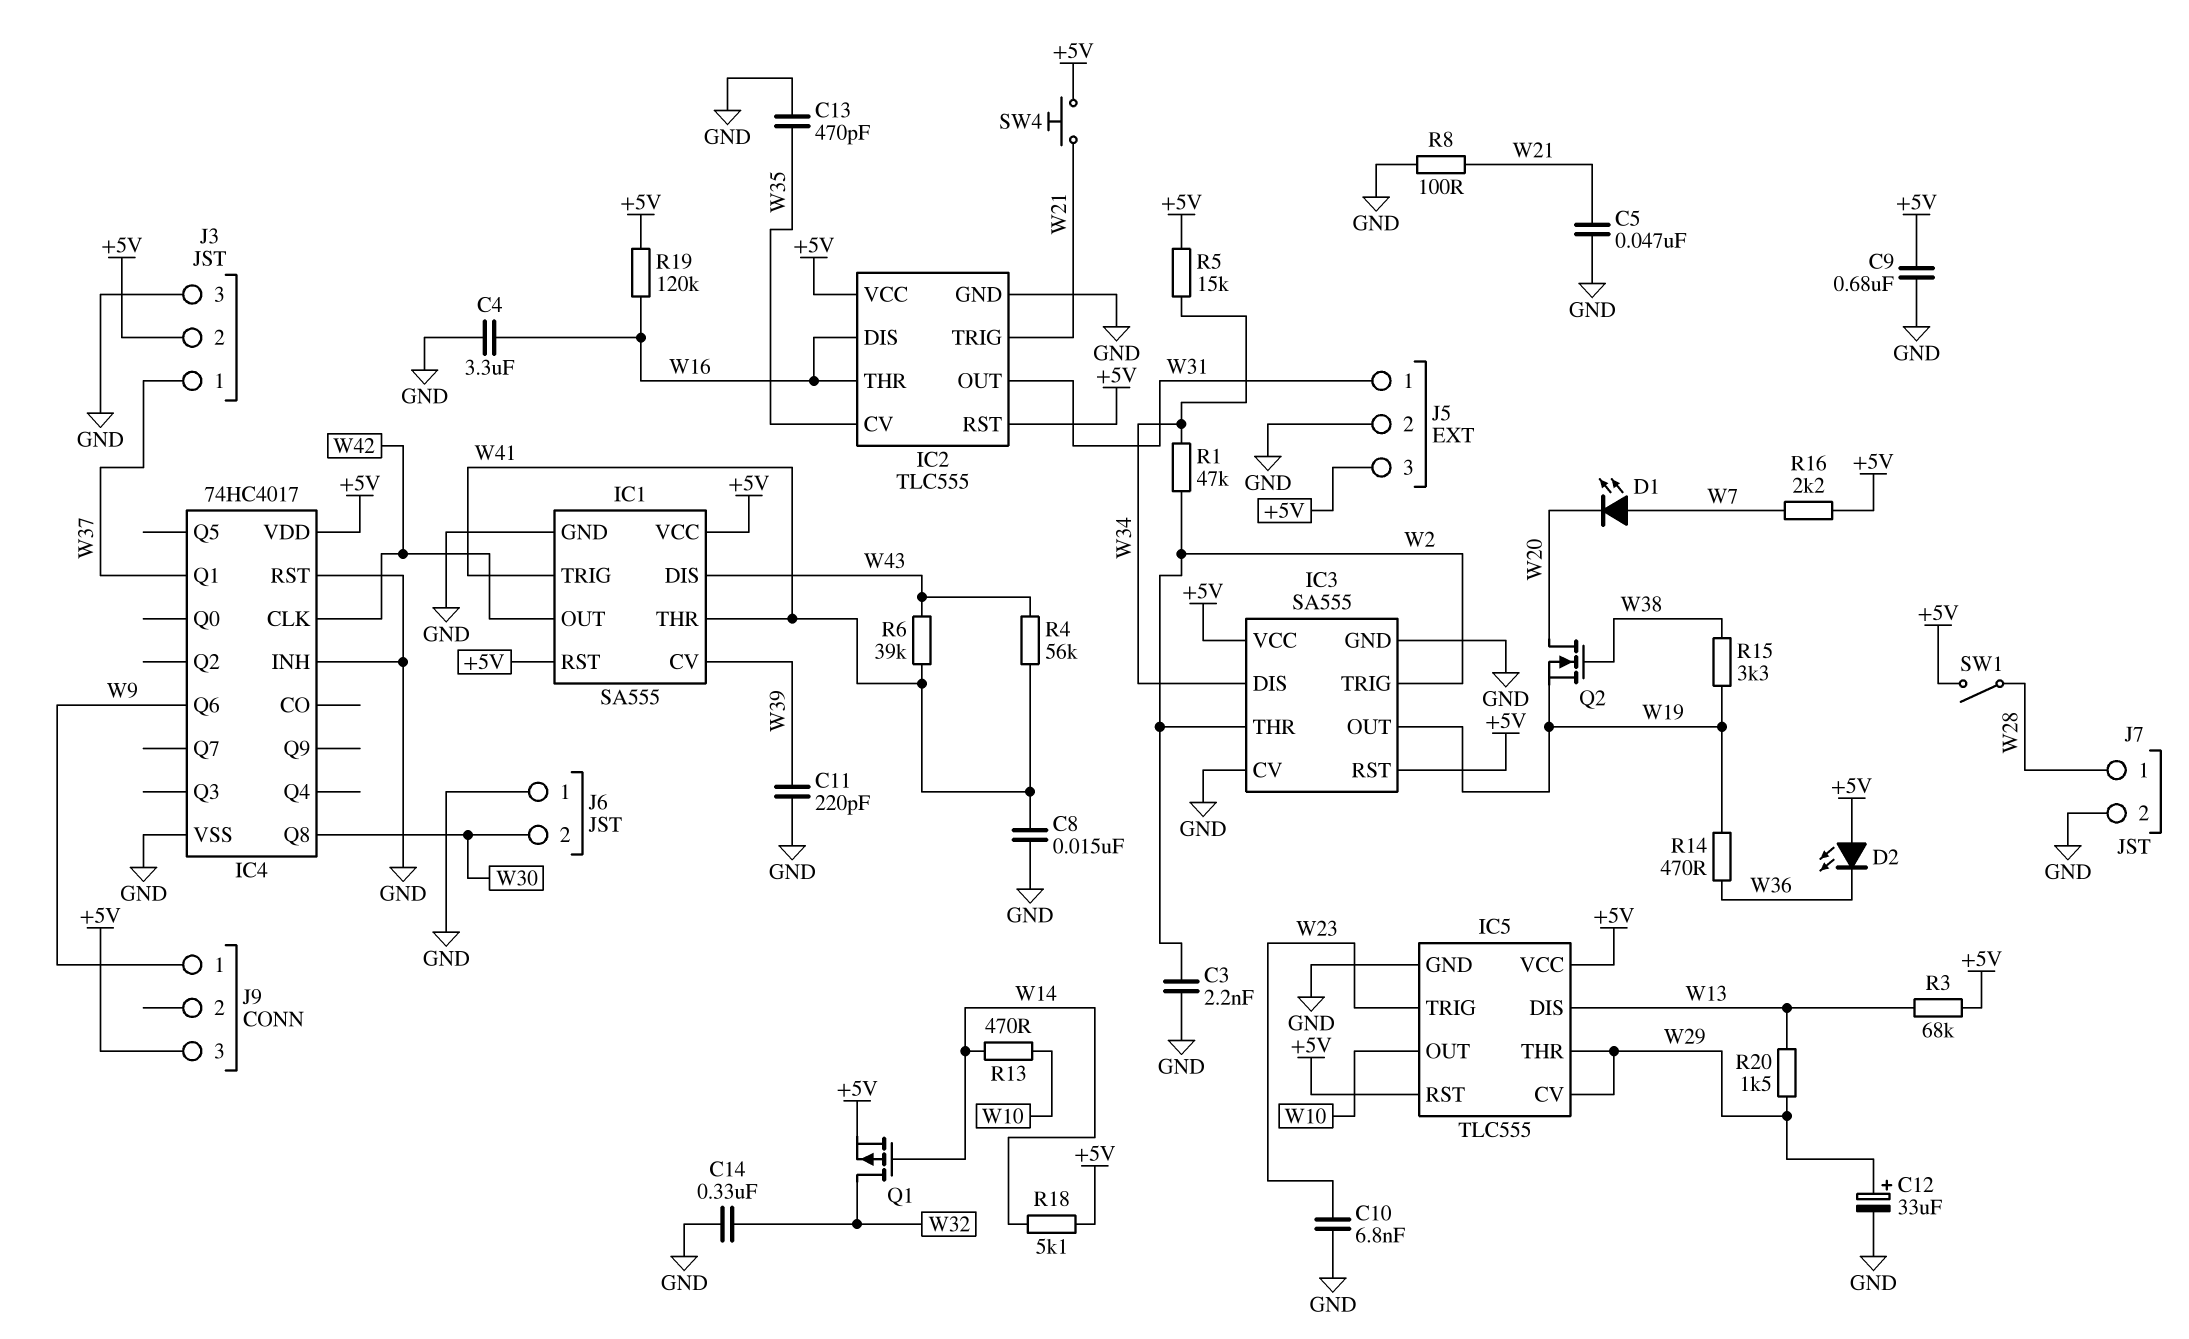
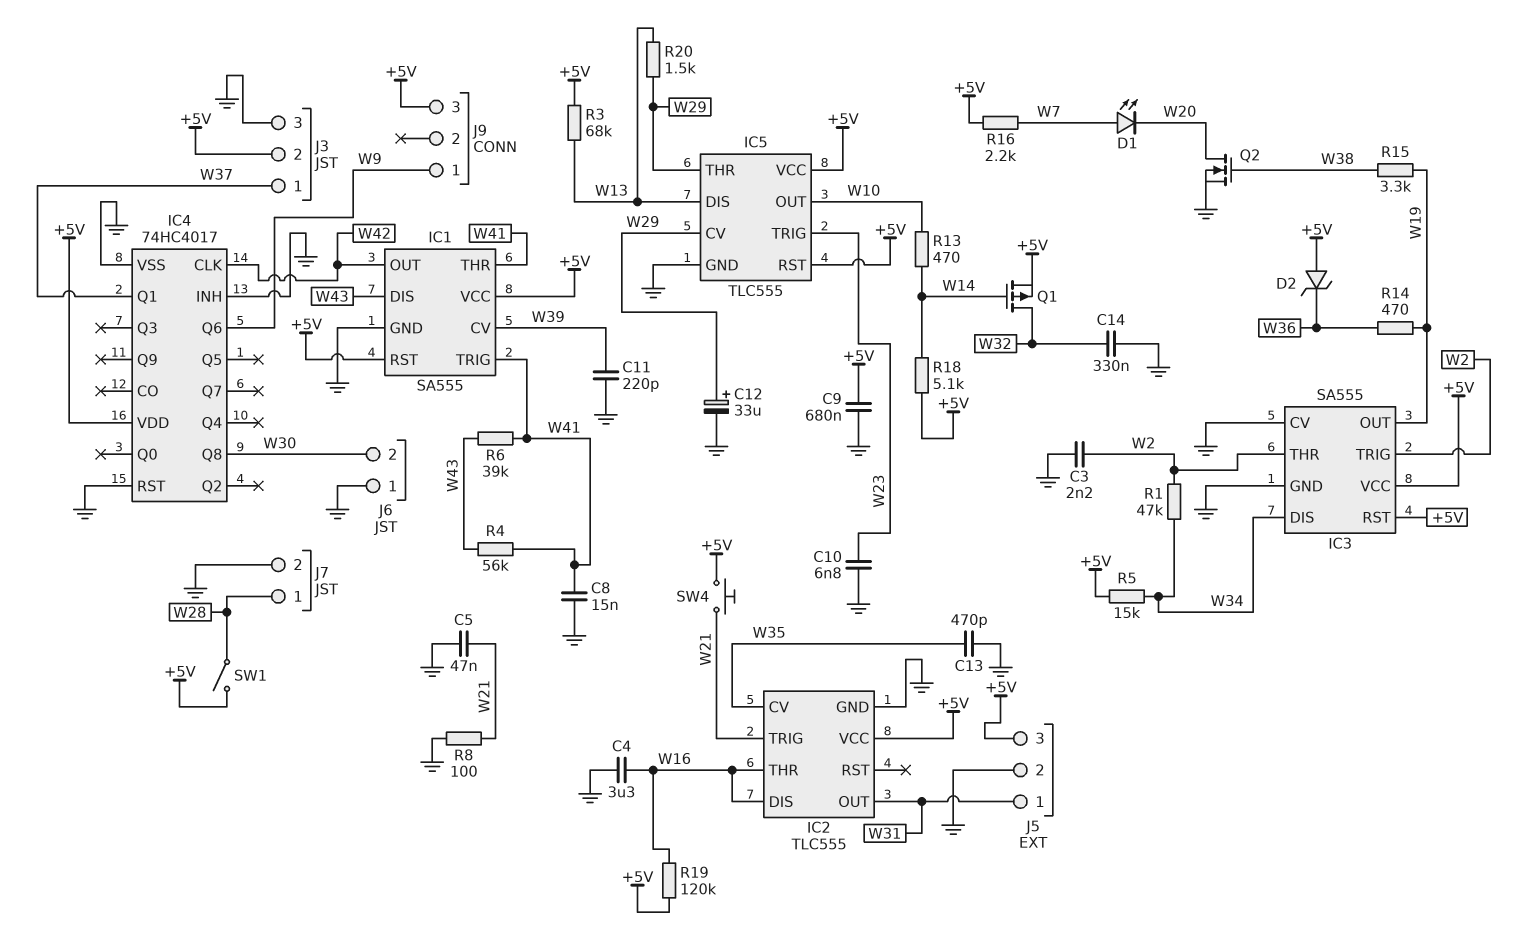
D2: LED (A +5V, K W36) -> zener (A +5V, K W36)
IC2 pin RST: +5V -> none
Q2: NMOS (G W38, D W20, S W19) -> NMOS (G W38, D W20, S GND)

